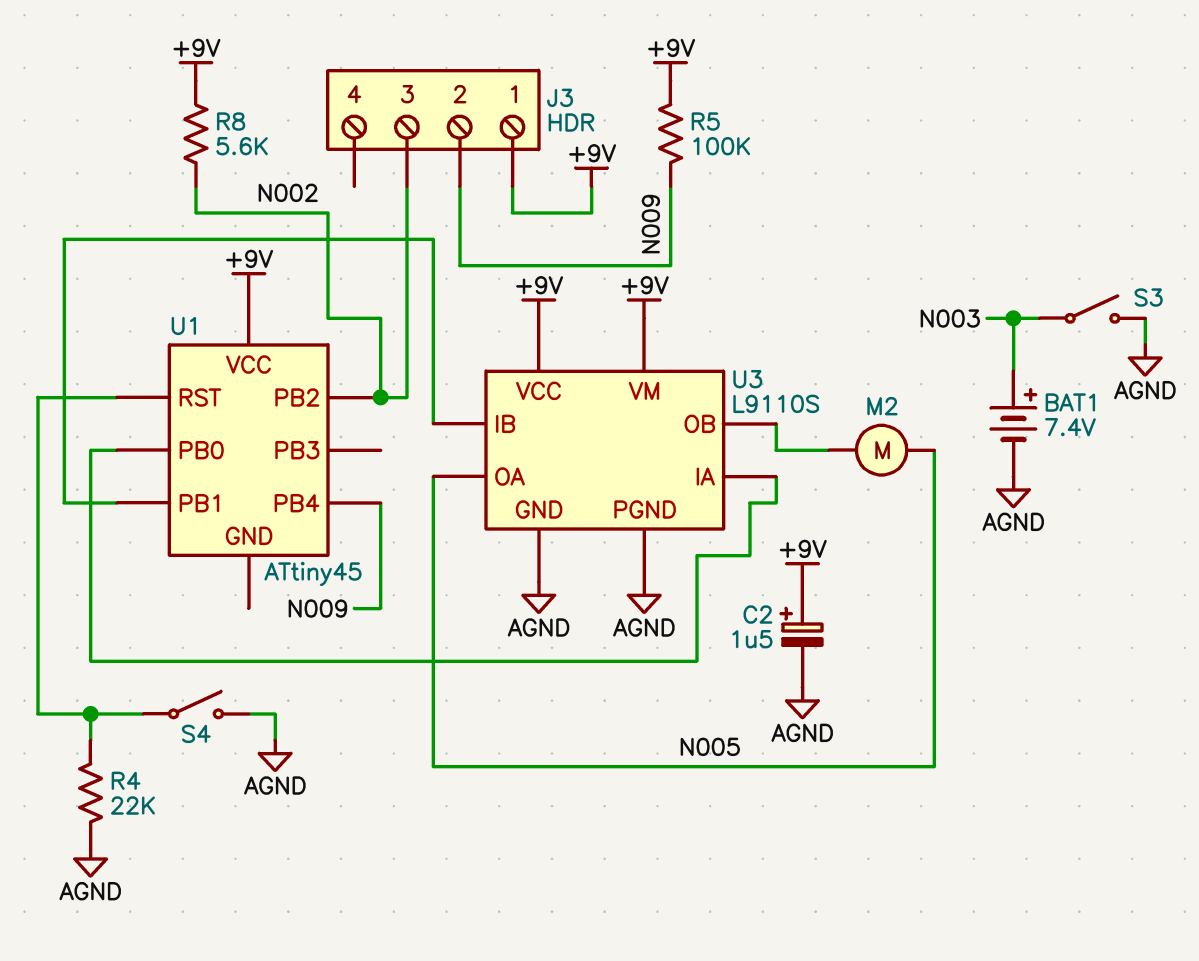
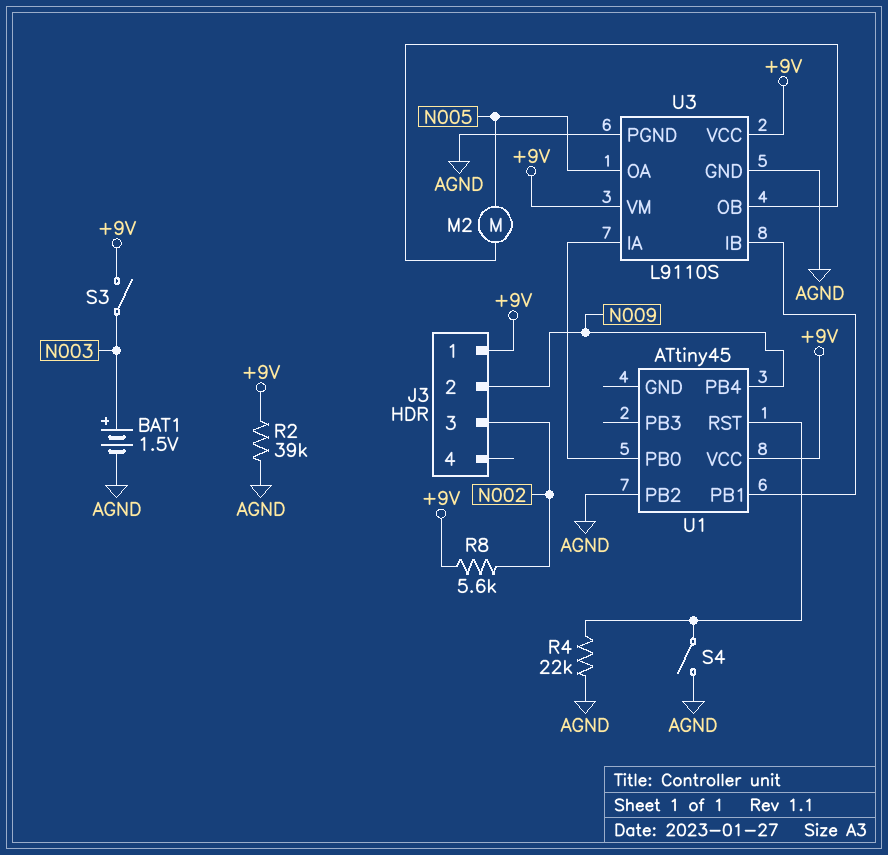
BAT1: 7.4V (plus N003, minus AGND) -> 1.5V (plus N003, minus AGND)
C2: 1.5uF (plus +9V, minus AGND) -> none
R2: none -> 39k (+9V, AGND)
R5: 100k (+9V, N009) -> none
S3: switch (AGND, N003) -> switch (+9V, N003)
U1 pin PB2: N002 -> AGND

